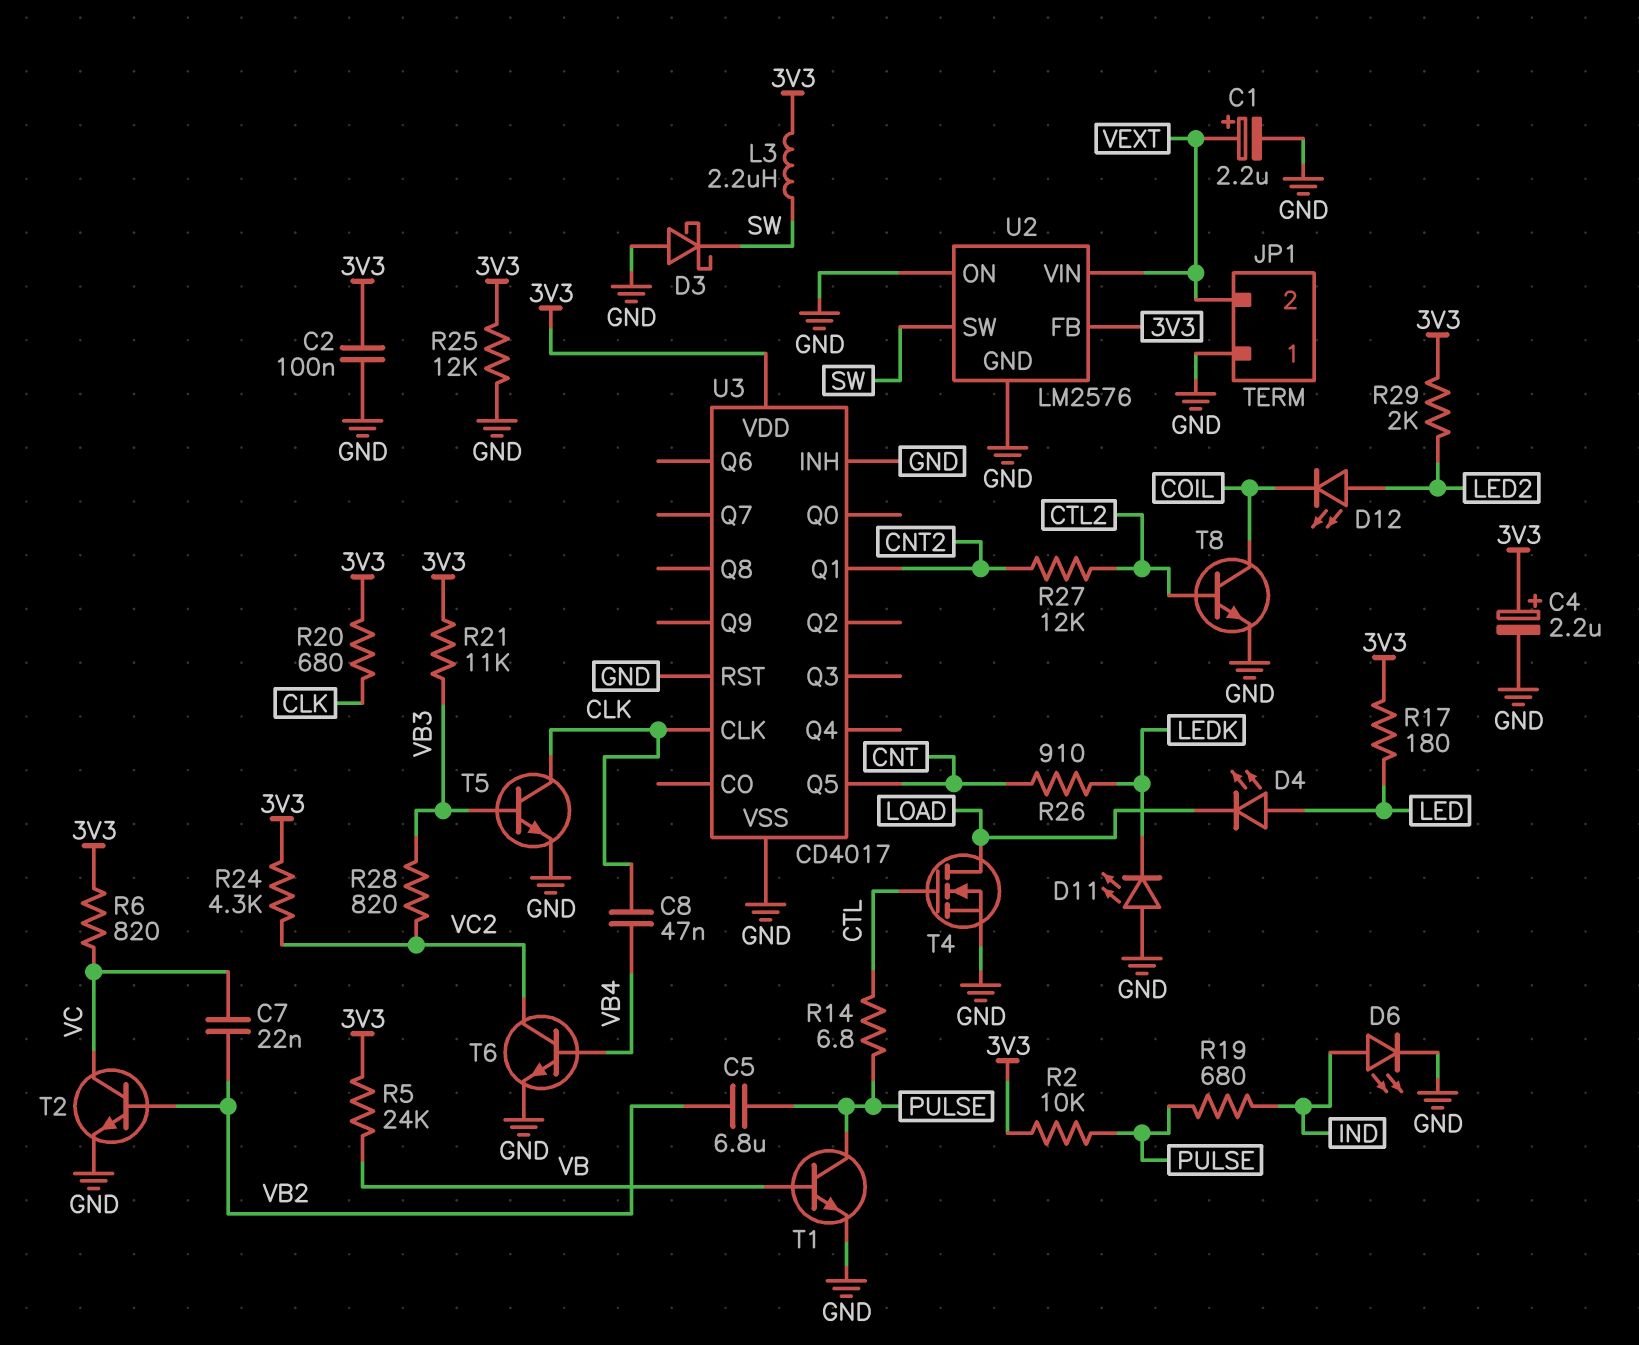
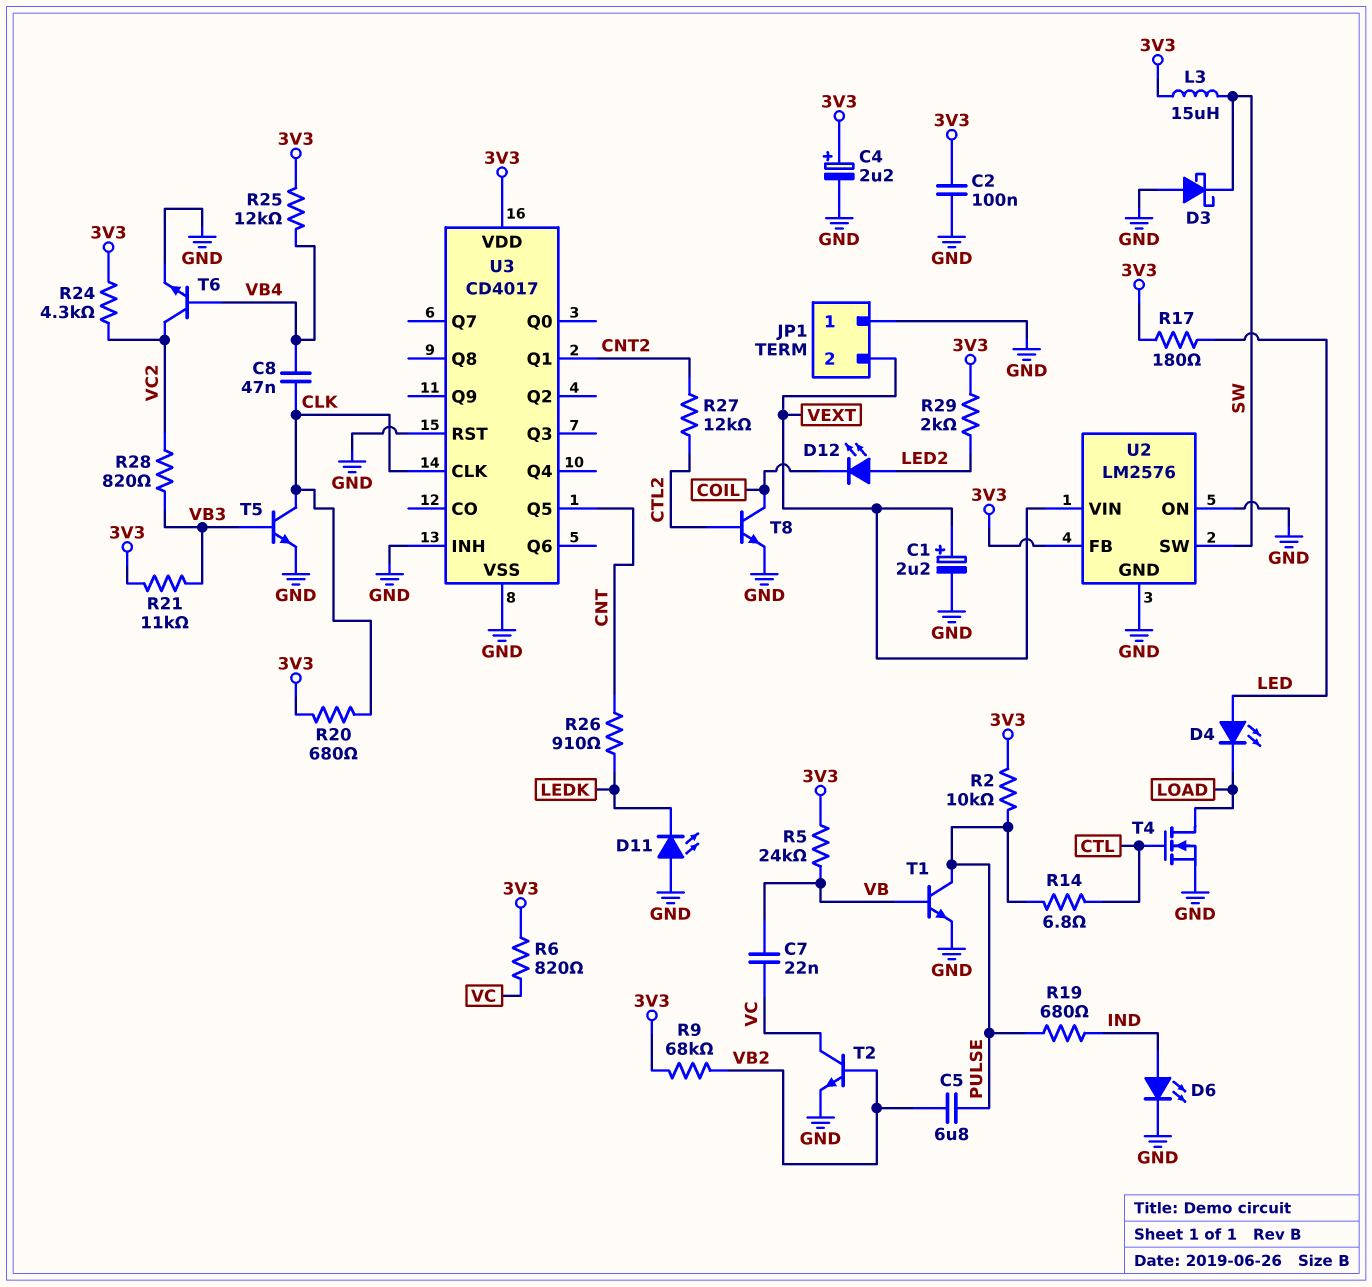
C7: 22nF (VB2, VC) -> 22nF (VB, VC)
L3: 2.2uH (3V3, SW) -> 15uH (3V3, SW)
R9: none -> 68k (3V3, VB2)
R25: 12k (3V3, GND) -> 12k (3V3, VB4)

